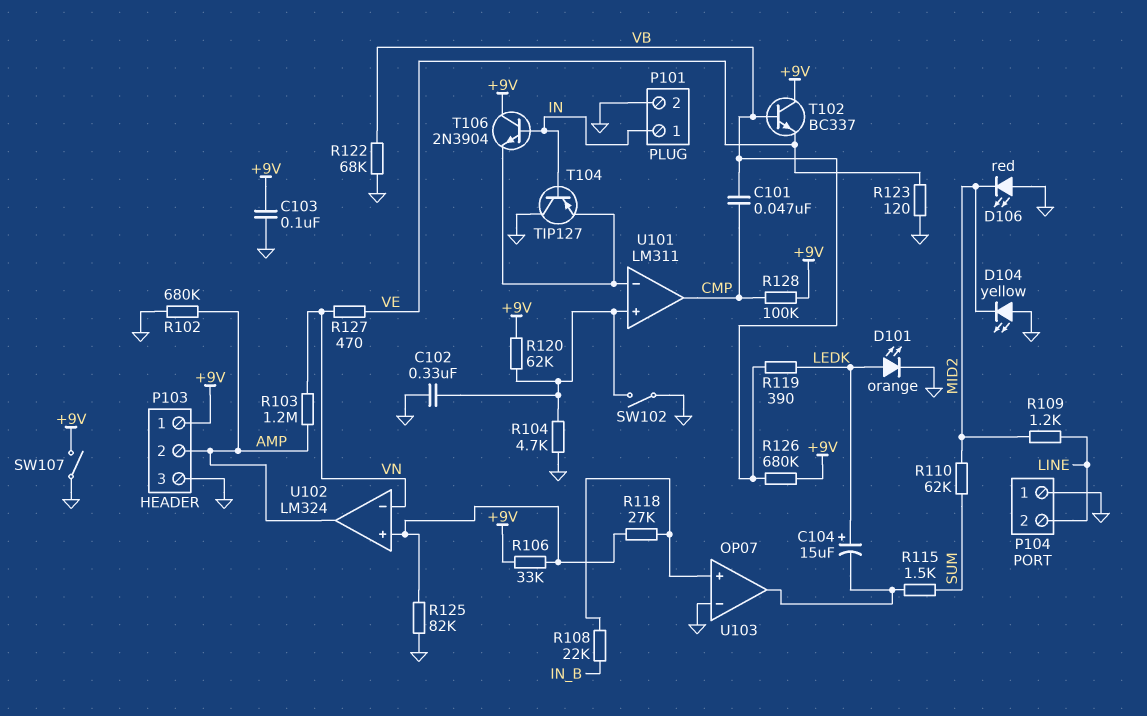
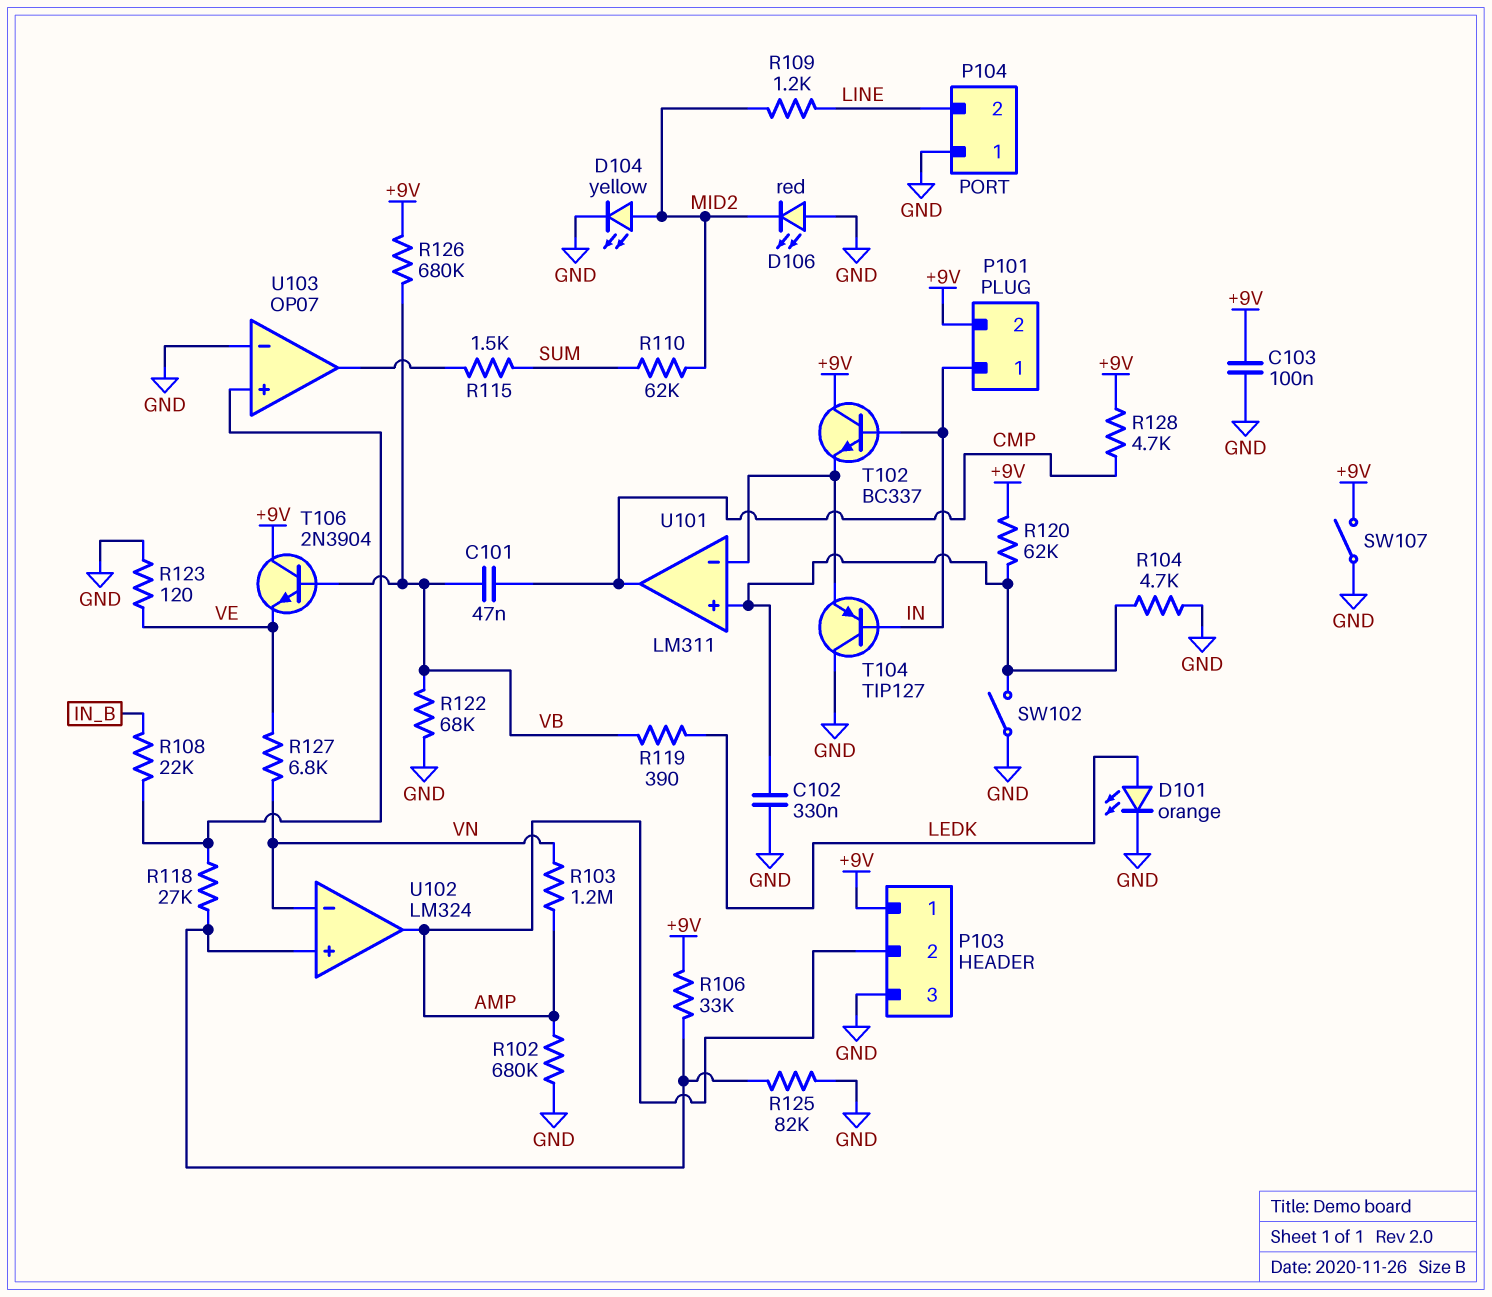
C104: 15uF (plus LEDK, minus U103/out) -> none
D104: LED yellow (A GND, K MID2) -> LED yellow (A MID2, K GND)
P101 pin 2: GND -> +9V
R127: 470 (VE, VN) -> 6.8k (VE, VN)
R128: 100k (+9V, CMP) -> 4.7k (+9V, CMP)
T102: NPN BC337 (B VB, C +9V, E VE) -> NPN BC337 (B IN, C +9V, E U101/in-)
T106: NPN 2N3904 (B IN, C +9V, E U101/in-) -> NPN 2N3904 (B VB, C +9V, E VE)

